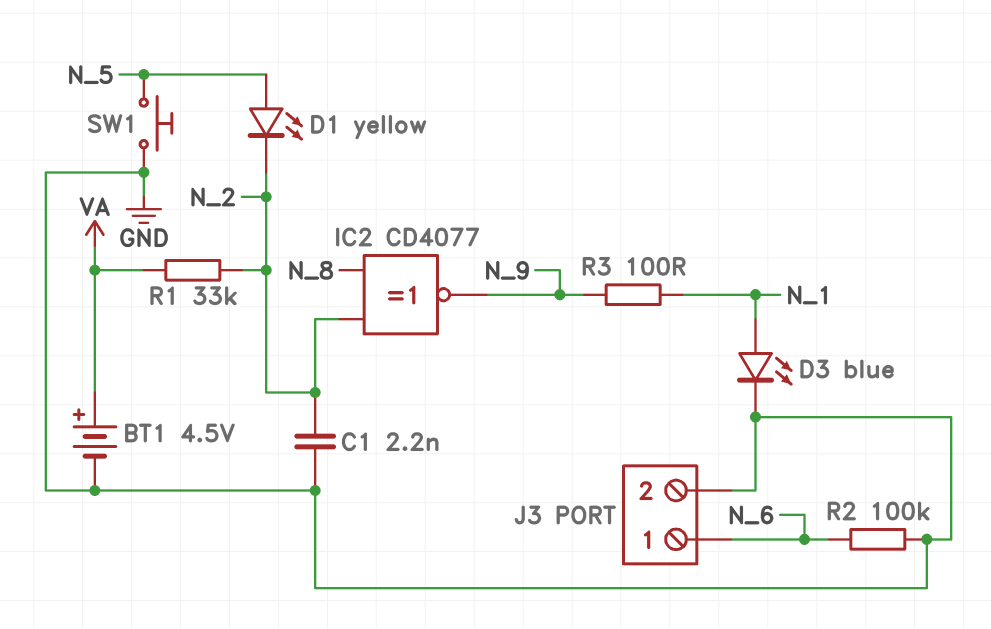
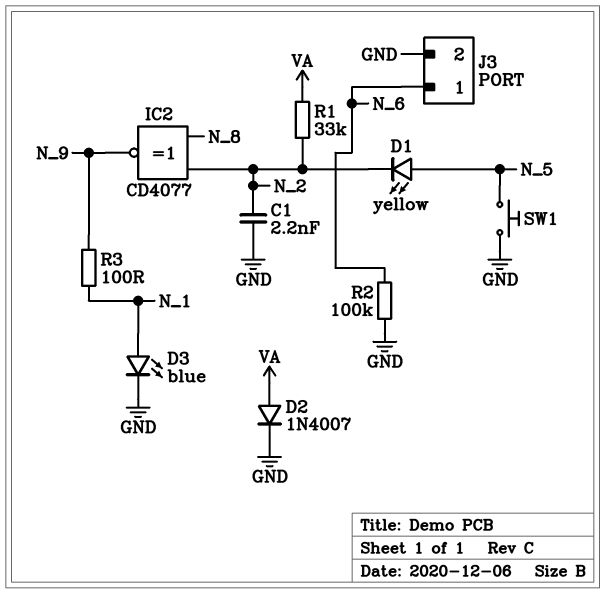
BT1: 4.5V (plus VA, minus GND) -> none
D2: none -> diode 1N4007 (A VA, K GND)

